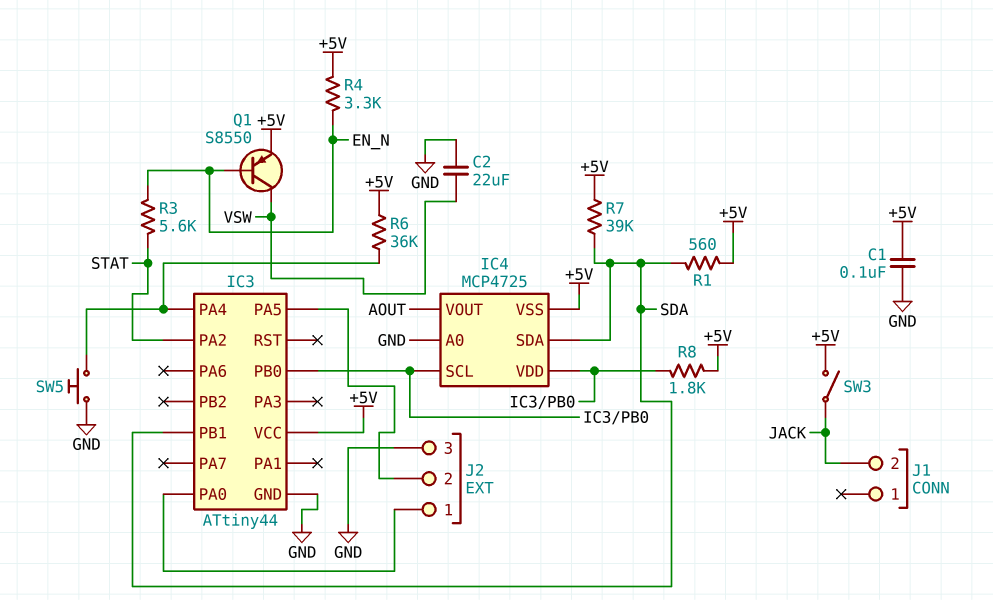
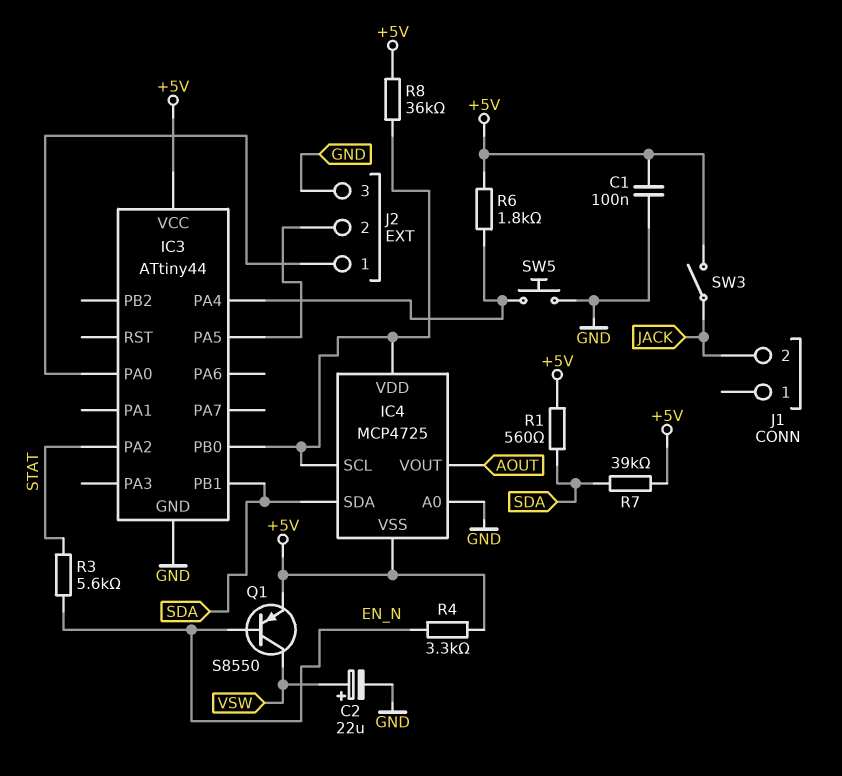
C2: 22uF (GND, VSW) -> 22uF (plus VSW, minus GND)
R6: 36k (+5V, IC3/PA4) -> 1.8k (+5V, IC3/PA4)
R8: 1.8k (+5V, IC3/PB0) -> 36k (+5V, IC3/PB0)

